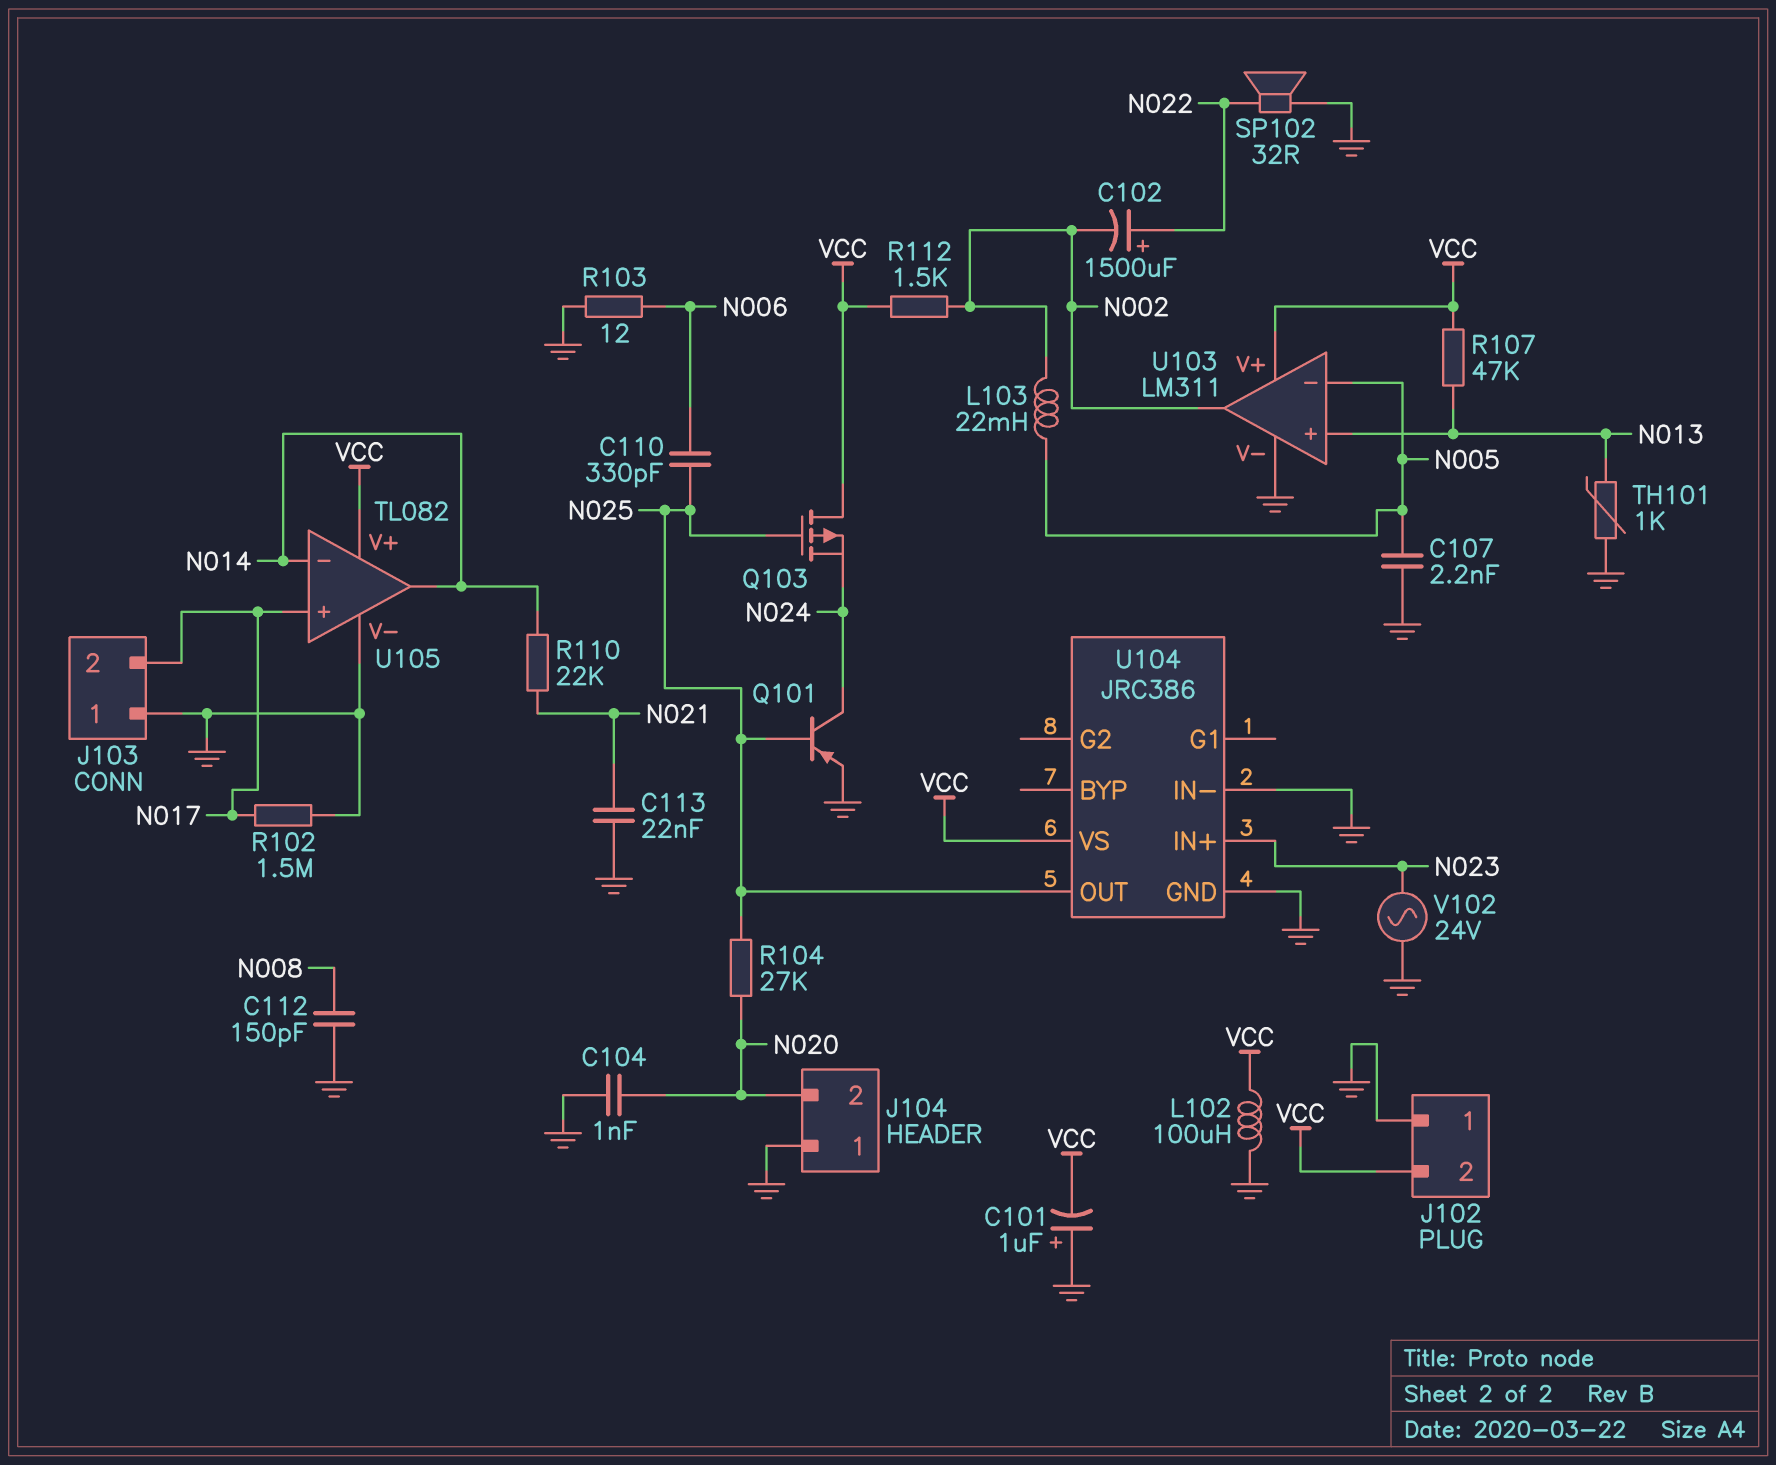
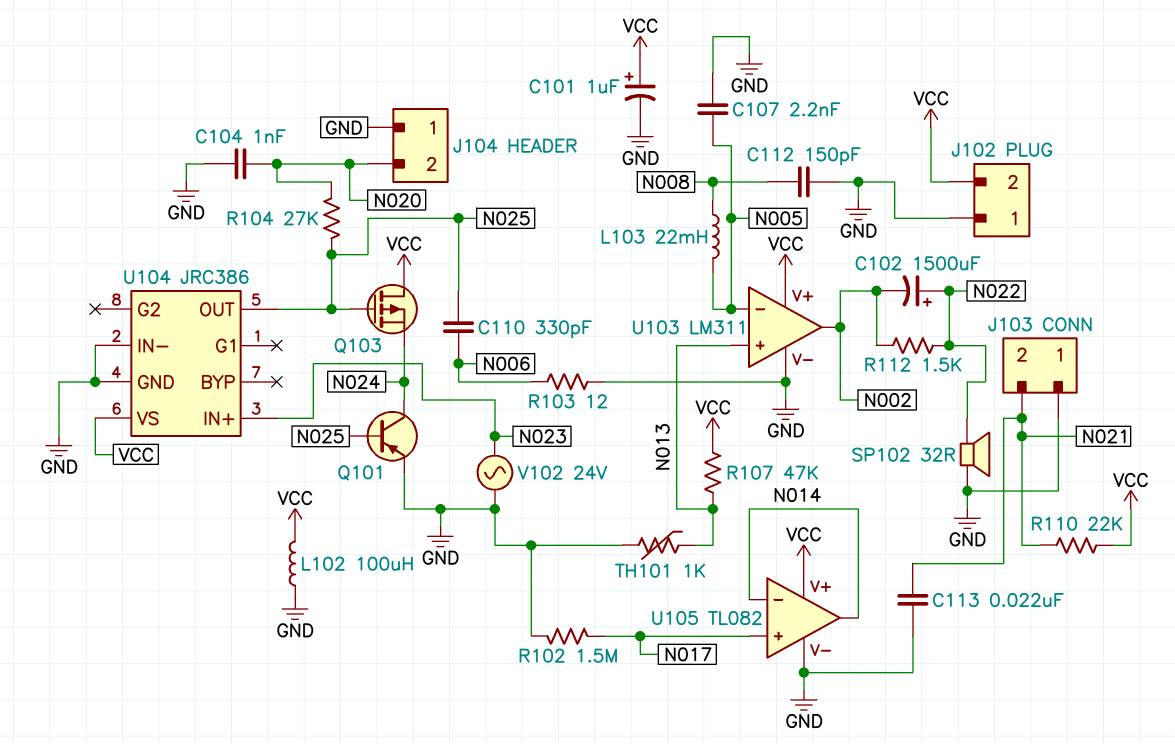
C101: 1uF (plus GND, minus VCC) -> 1uF (plus VCC, minus GND)
J103 pin 2: N017 -> N021
L103: 22mH (N002, N005) -> 22mH (N005, N008)
R110: 22k (N014, N021) -> 22k (N021, VCC)
R112: 1.5k (N002, VCC) -> 1.5k (N002, N022)

